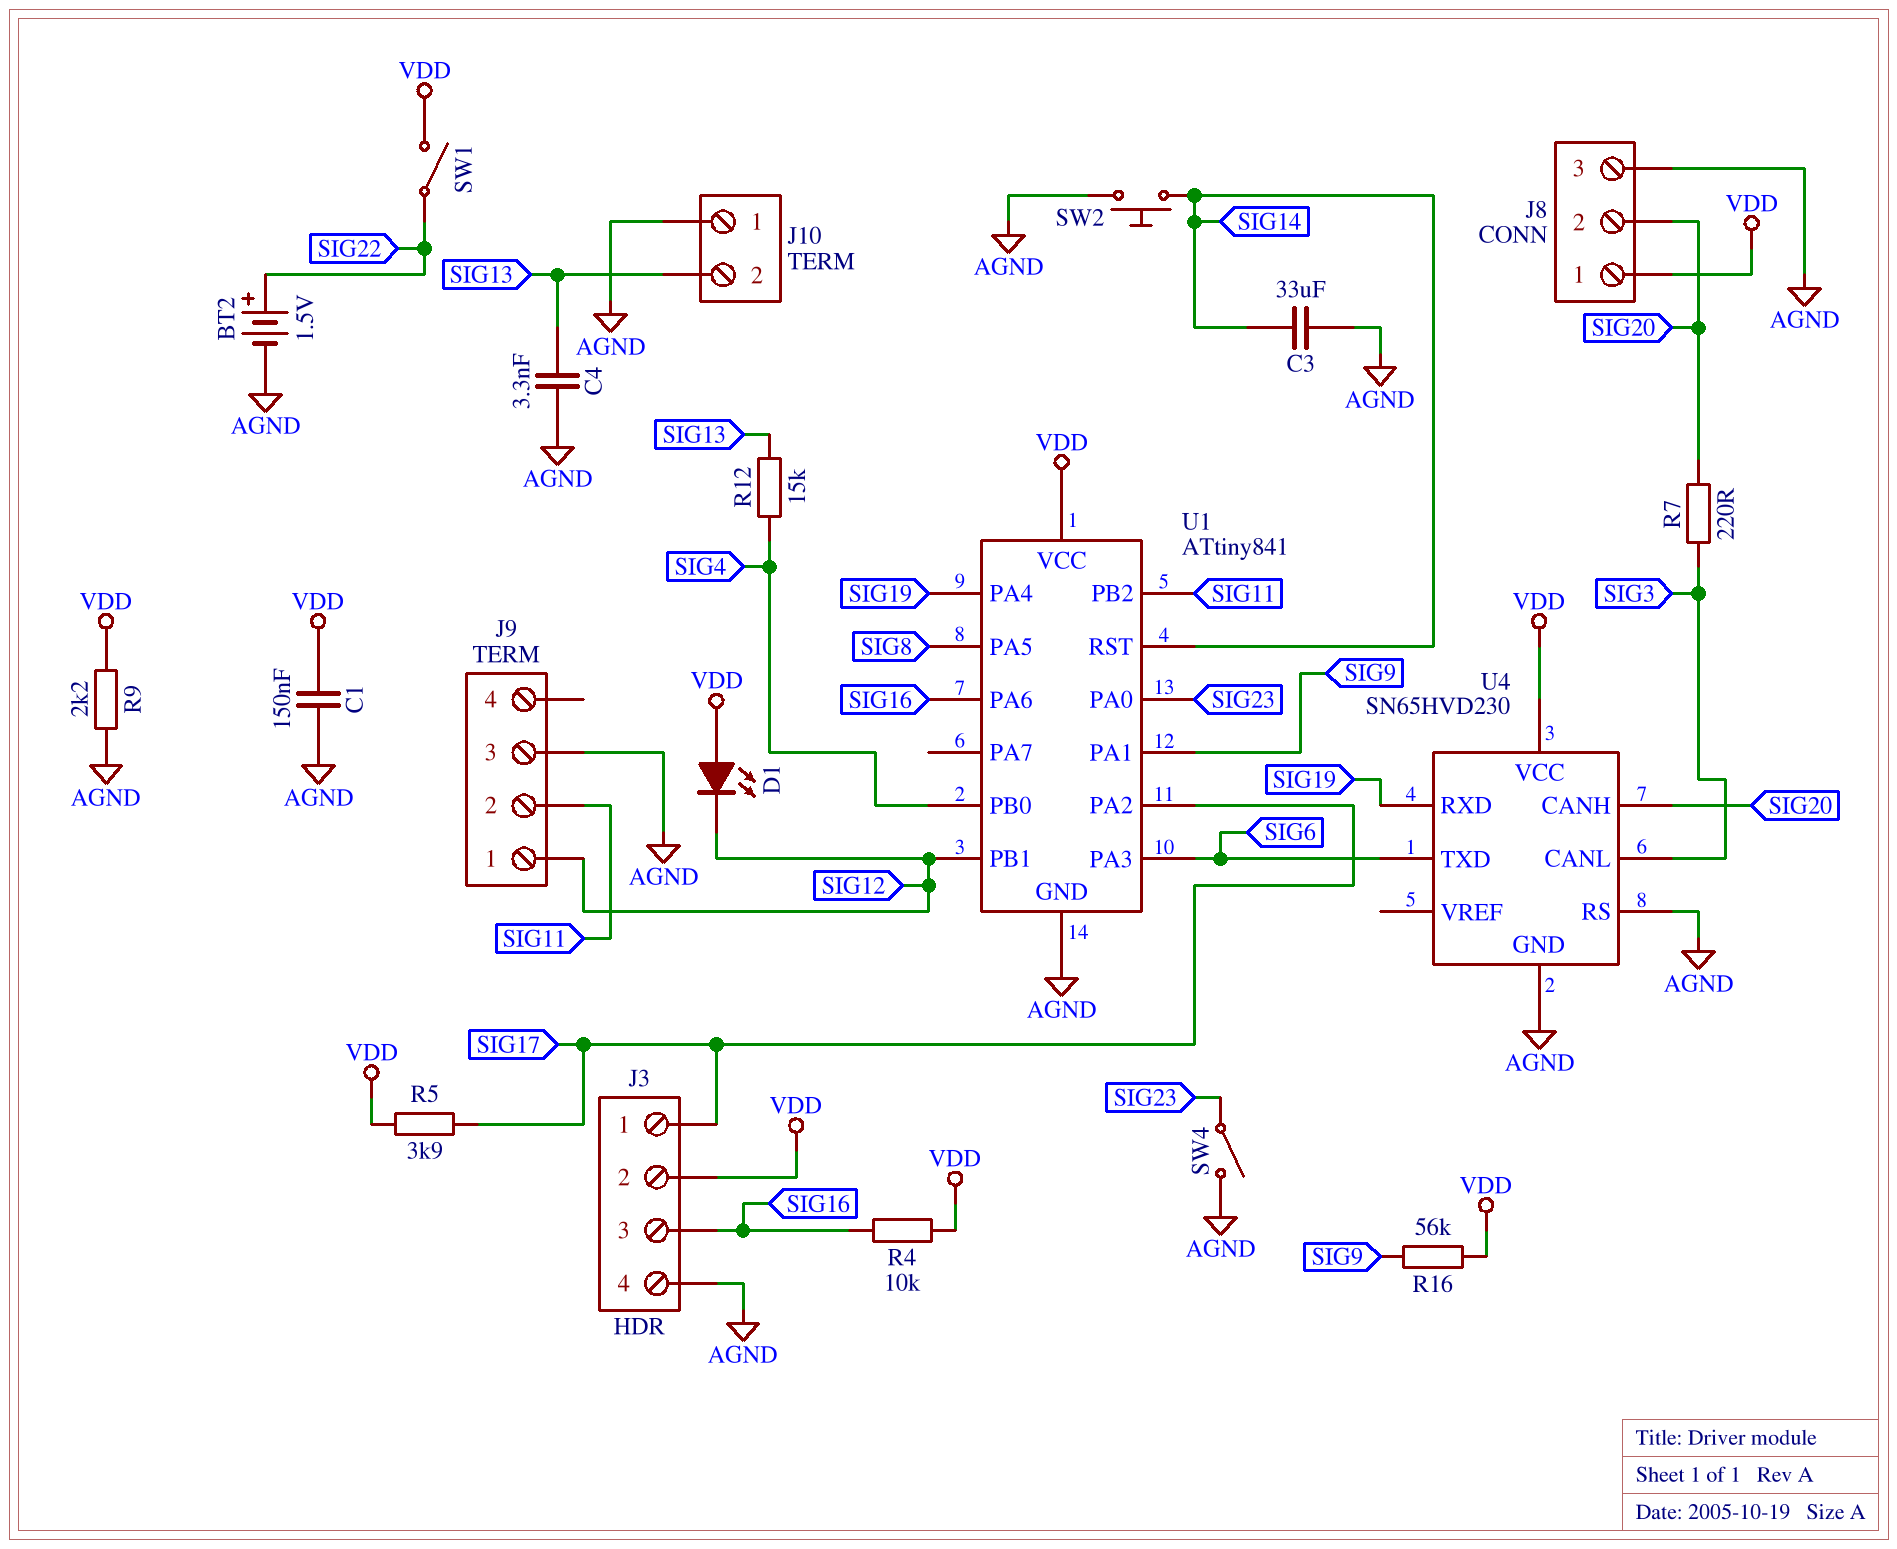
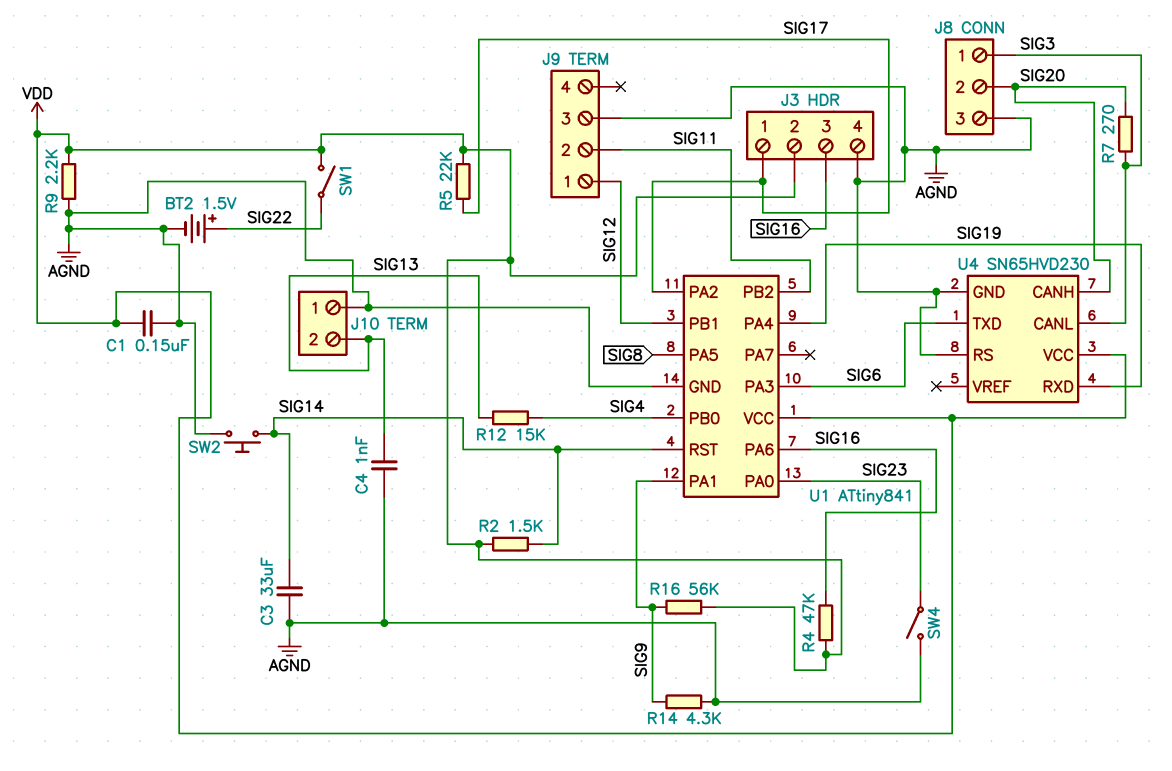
C4: 3.3nF (AGND, SIG13) -> 1nF (AGND, SIG13)
D1: LED (A VDD, K SIG12) -> none
J8 pin 1: VDD -> SIG3
R2: none -> 1.5k (SIG14, VDD)
R4: 10k (SIG16, VDD) -> 47k (SIG16, VDD)
R5: 3.9k (SIG17, VDD) -> 22k (SIG17, VDD)
R7: 220 (SIG3, SIG20) -> 270 (SIG3, SIG20)
R14: none -> 4.3k (AGND, SIG9)

